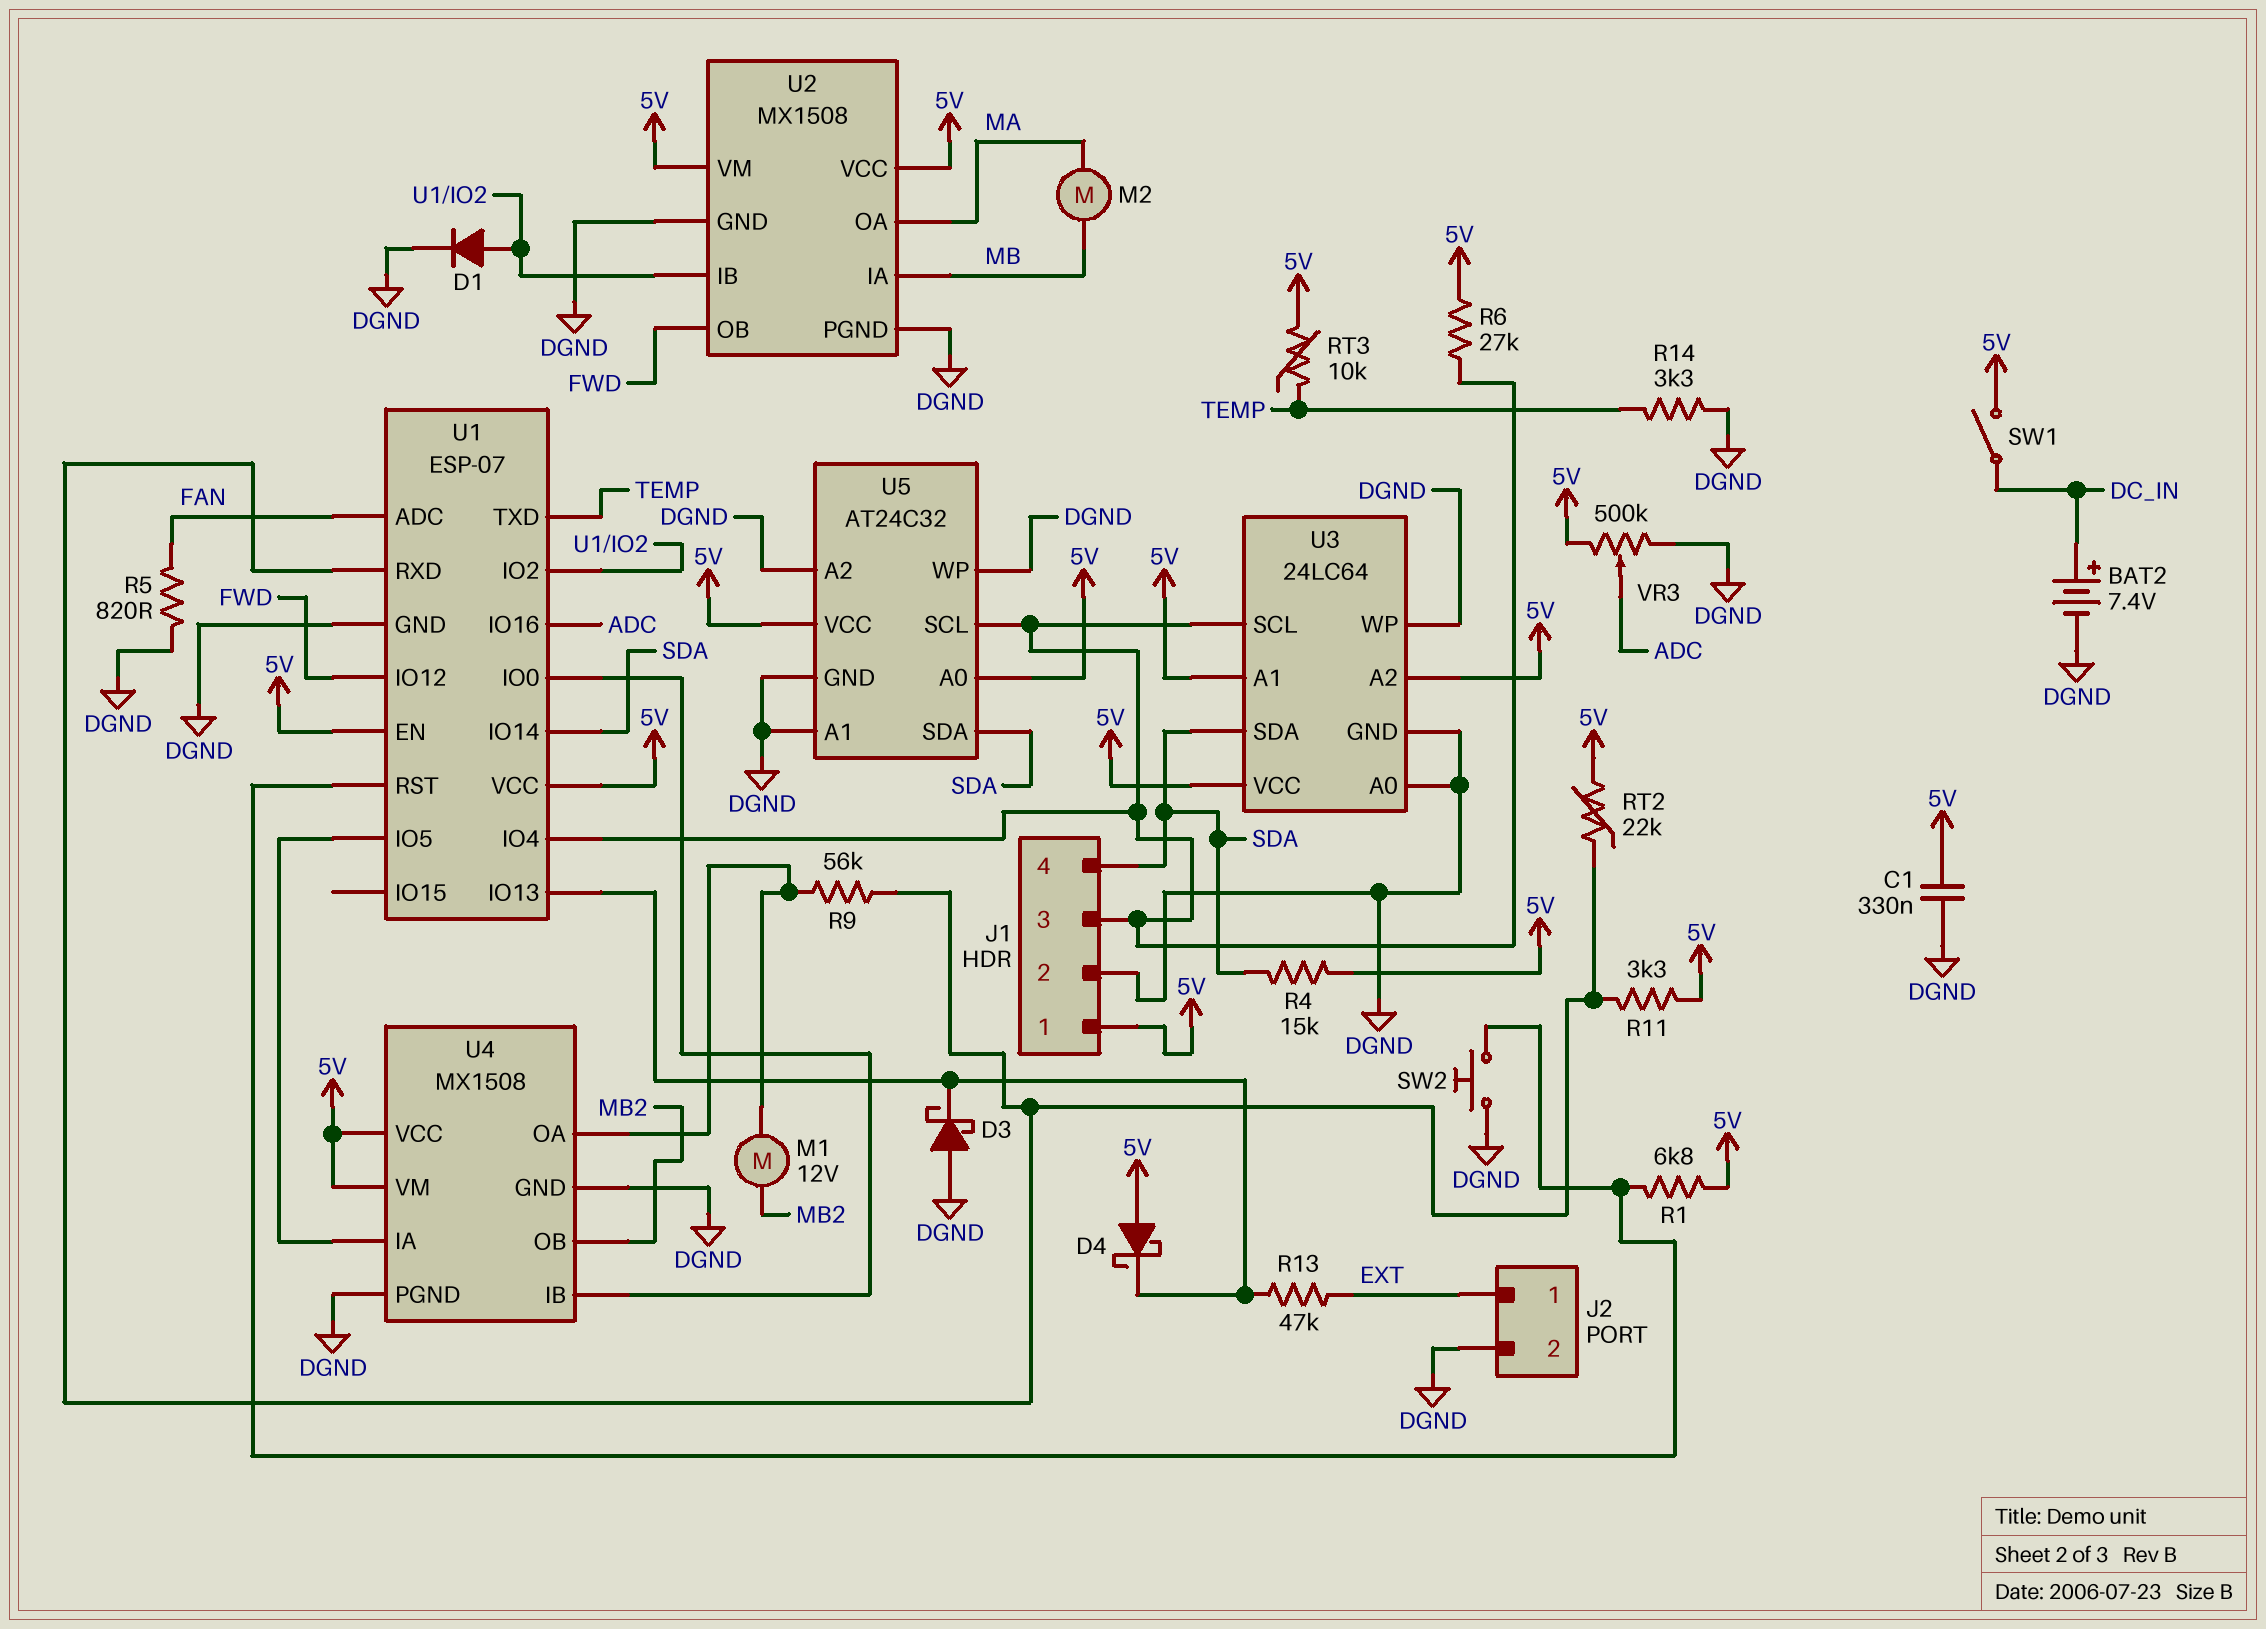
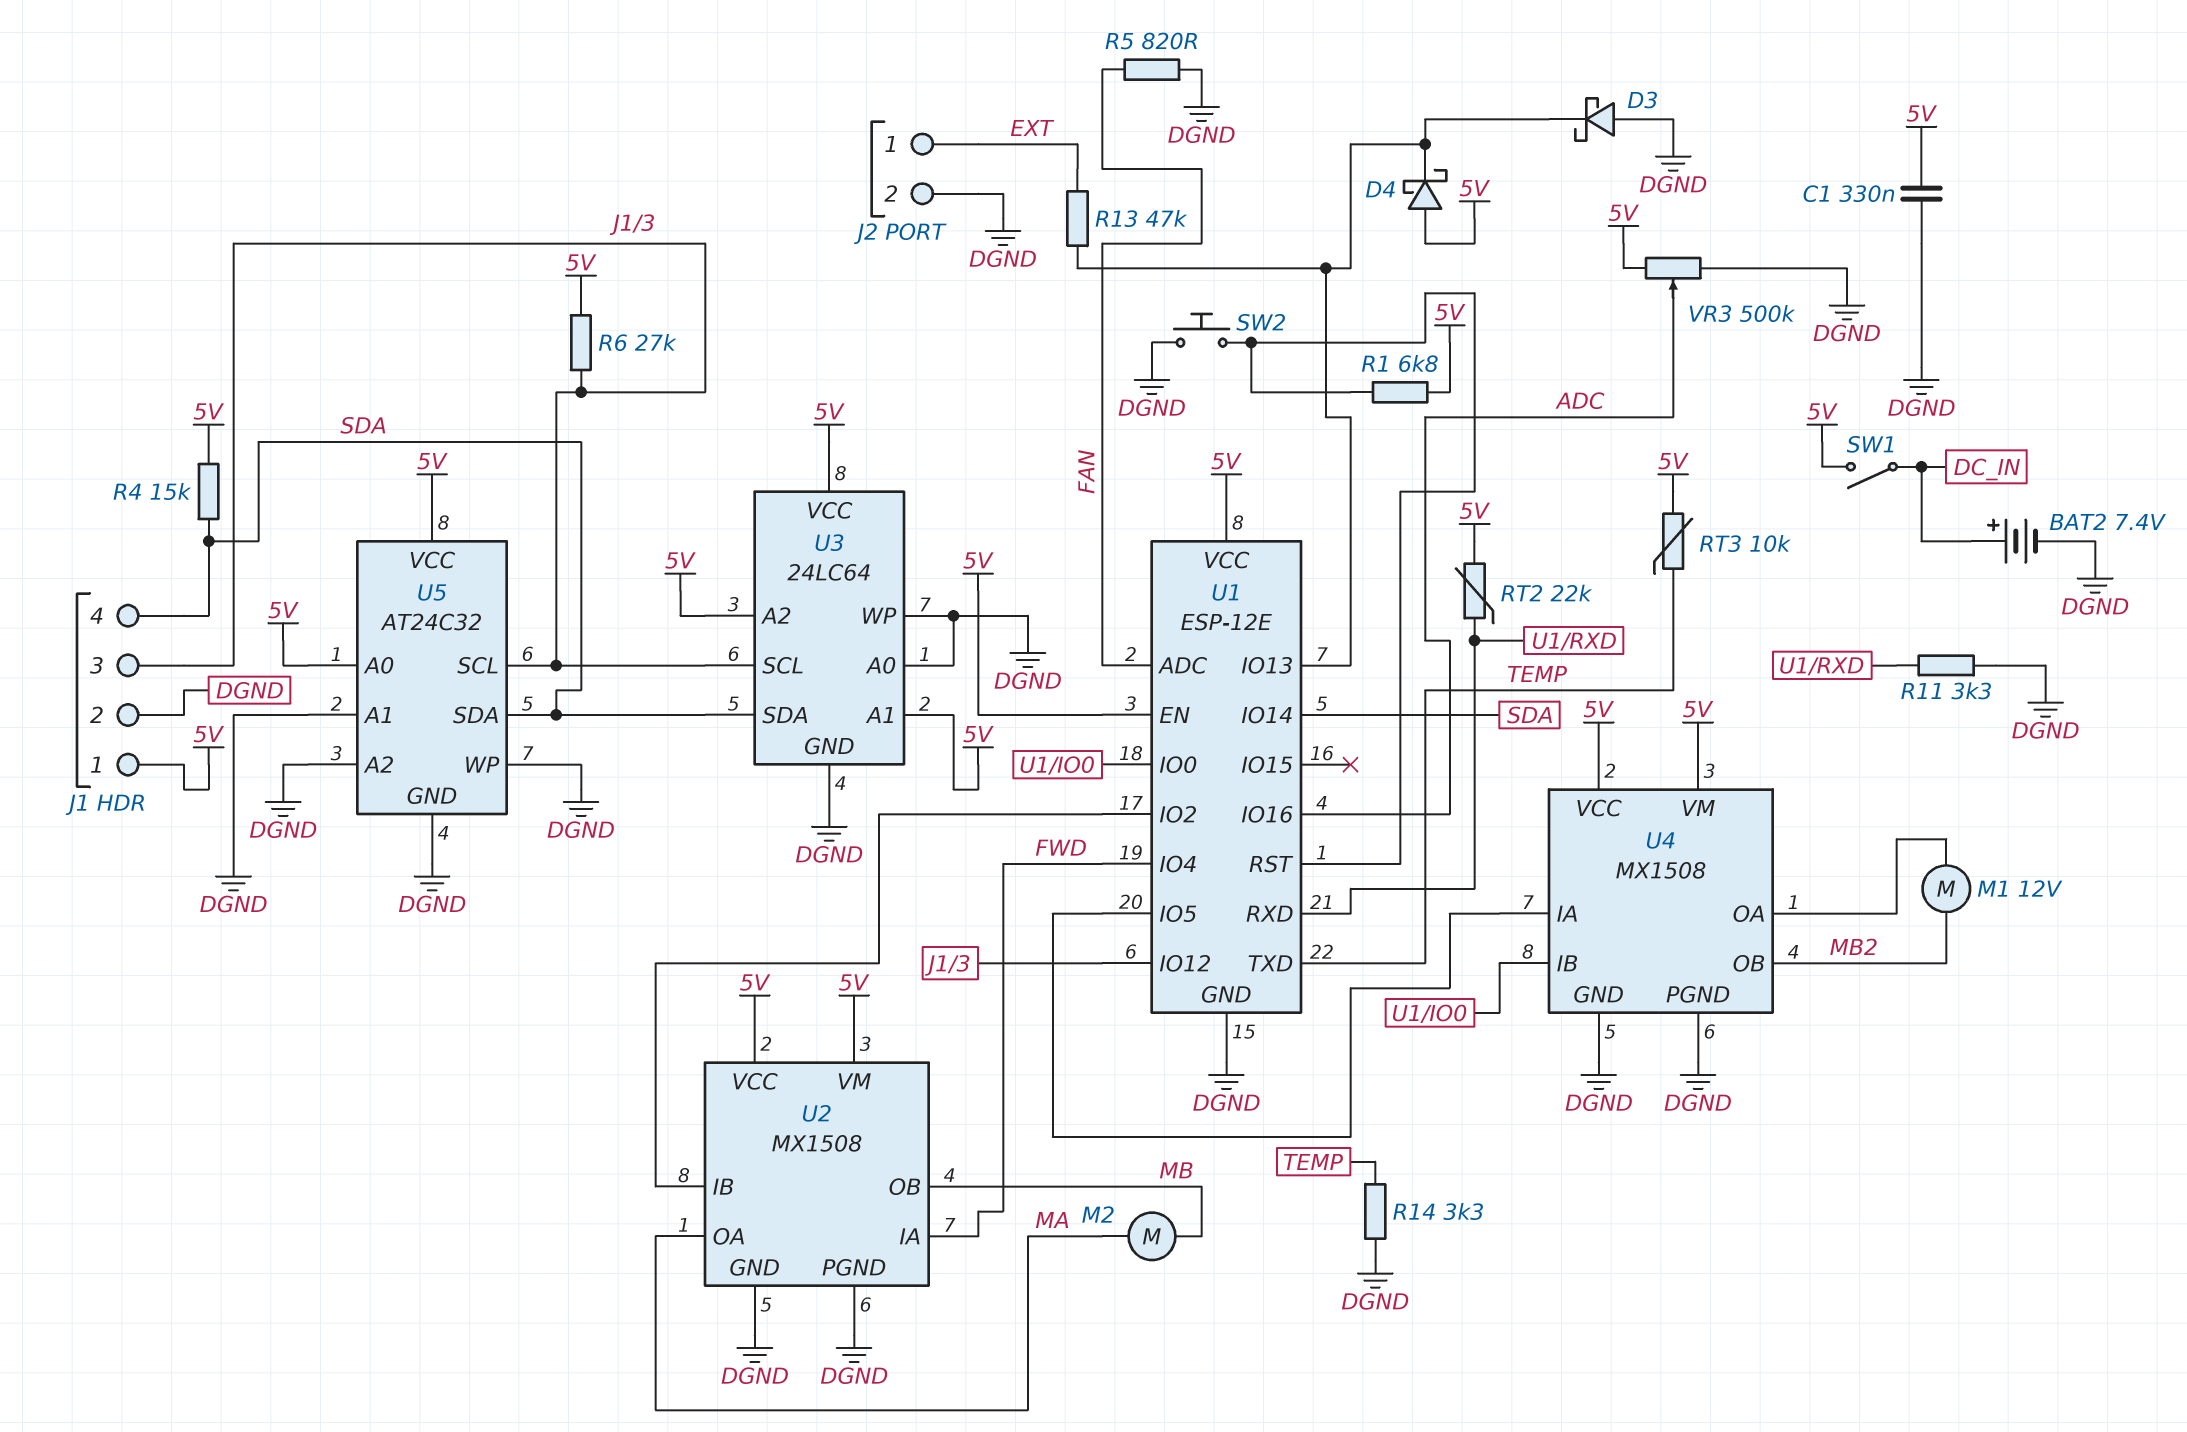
D1: diode (A U1/IO2, K DGND) -> none
R9: 56k (U1/RXD, U4/OA) -> none
R11: 3.3k (5V, U1/RXD) -> 3.3k (DGND, U1/RXD)
U1: ESP-07 -> ESP-12E
U1 pin IO4: J1/3 -> FWD
U1 pin IO12: FWD -> J1/3
U2 pin IA: MB -> FWD
U2 pin OB: FWD -> MB

